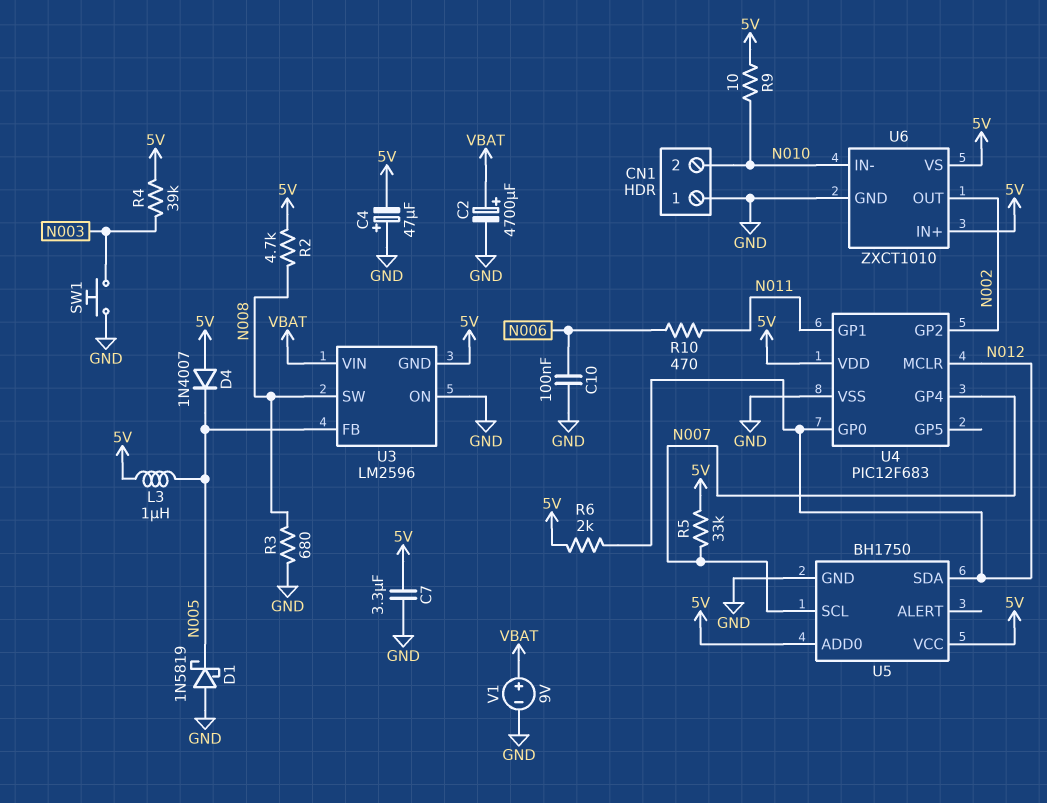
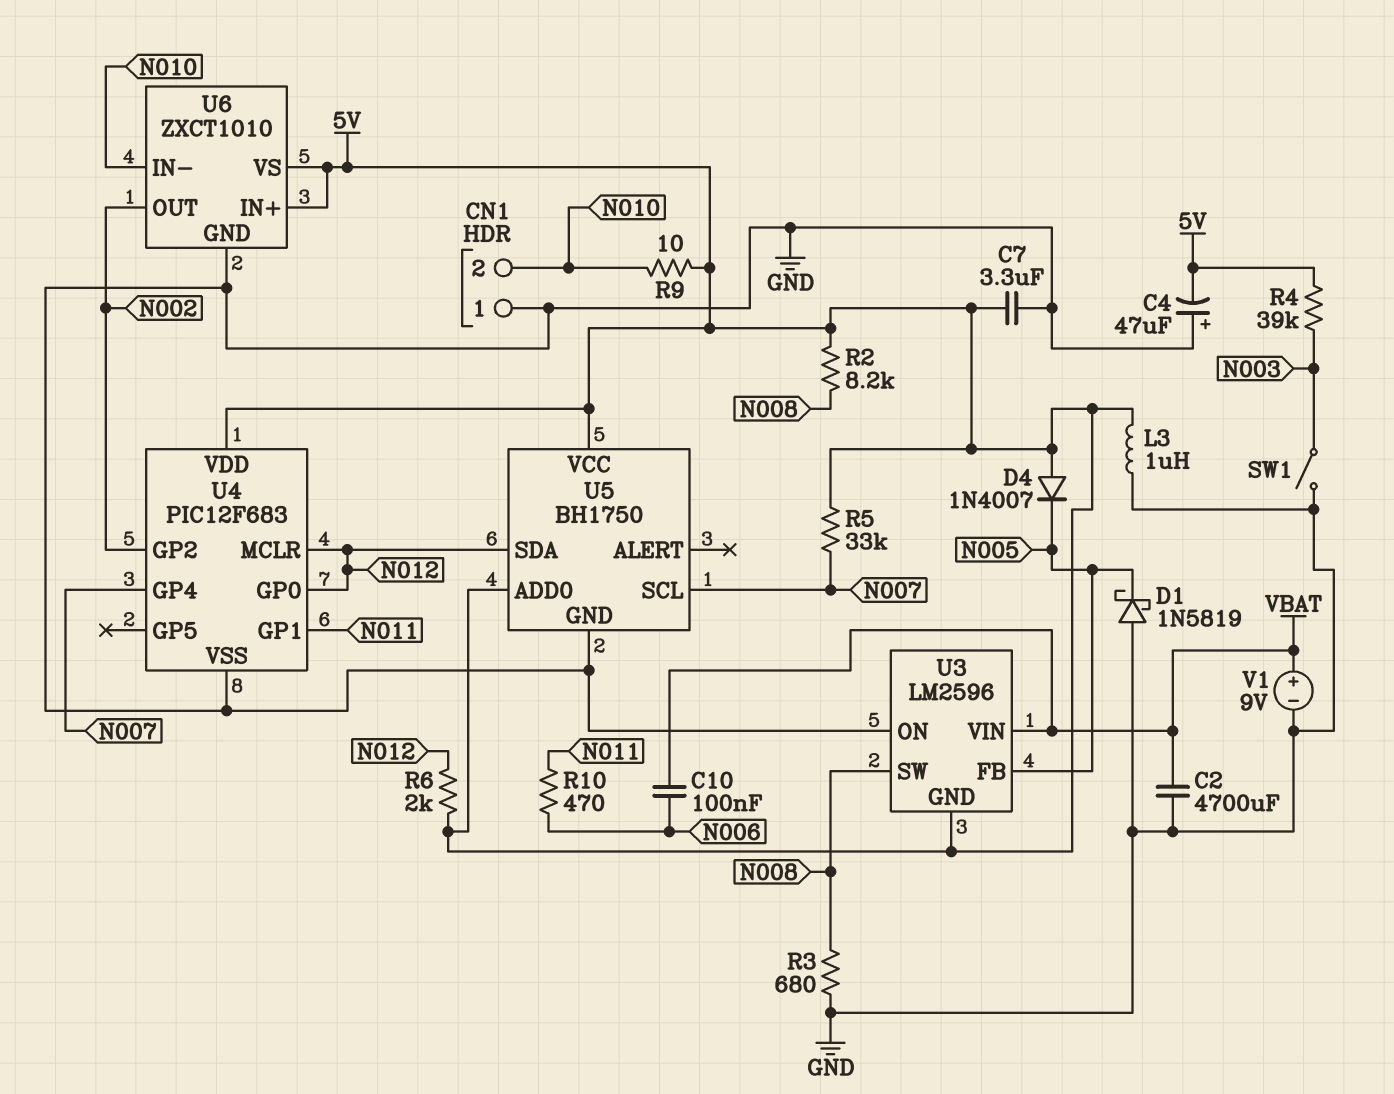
C2: 4700uF (plus VBAT, minus GND) -> 4700uF (GND, VBAT)
C10: 100nF (GND, N006) -> 100nF (N006, VBAT)
L3: 1uH (5V, N005) -> 1uH (5V, GND)
R2: 4.7k (5V, N008) -> 8.2k (5V, N008)
SW1: button (GND, N003) -> switch (GND, N003)

